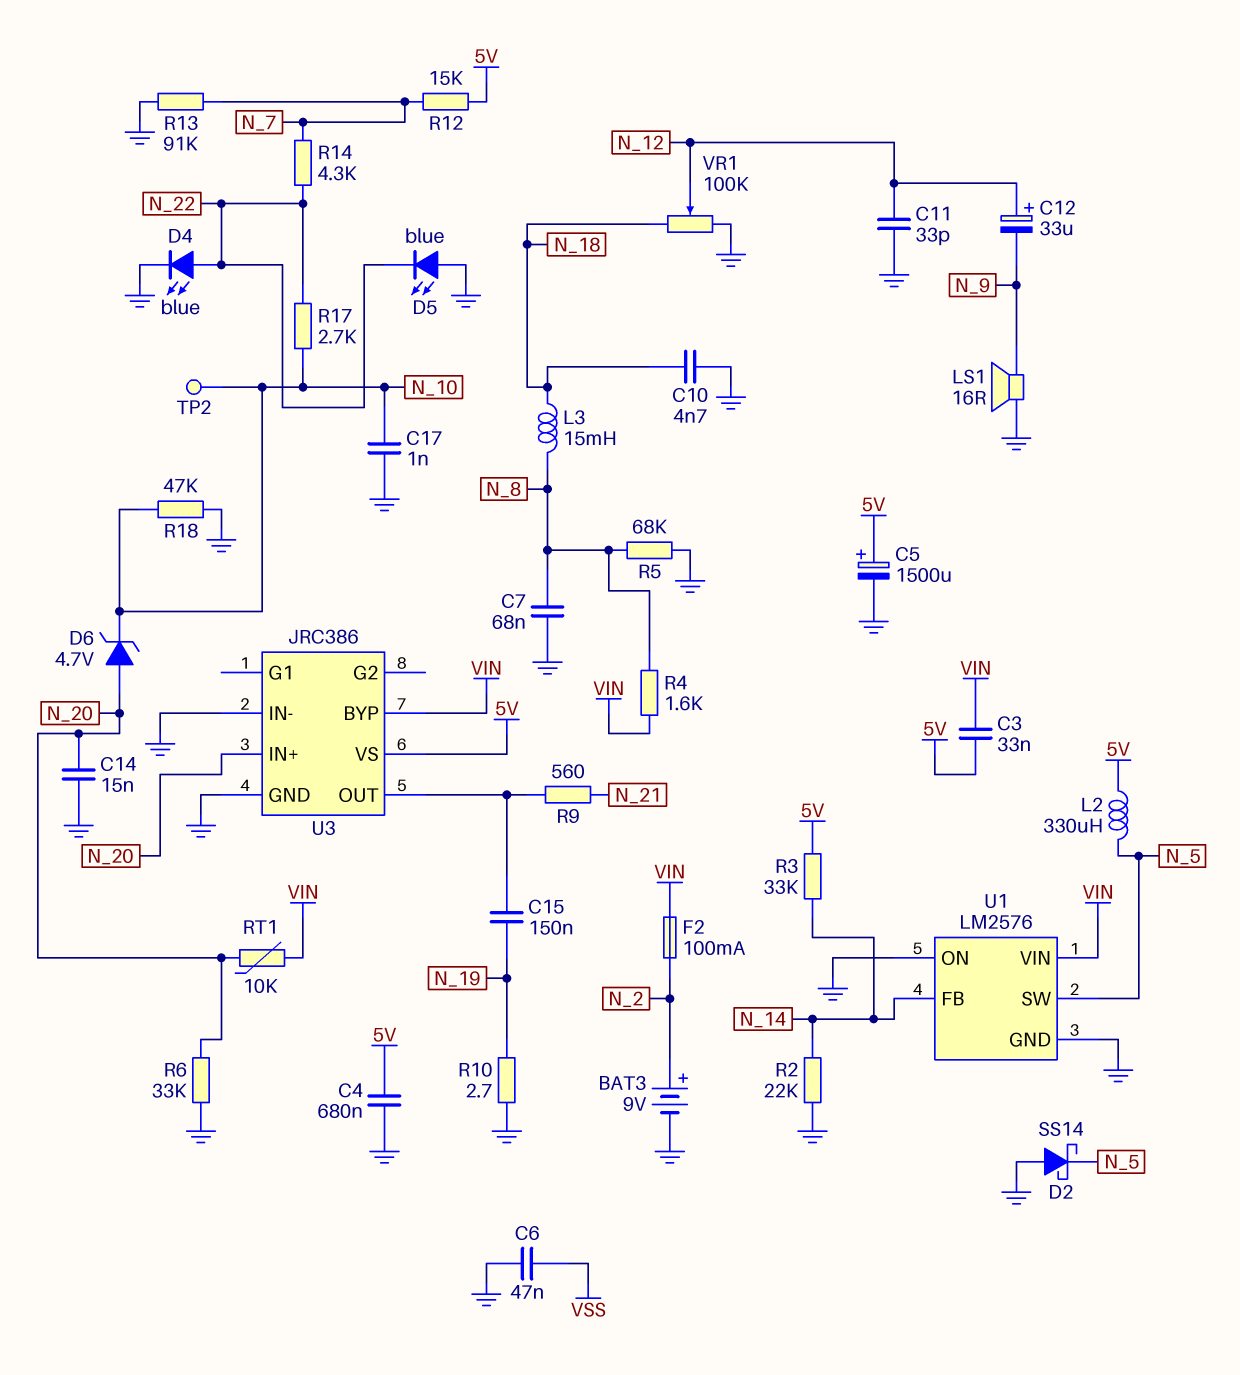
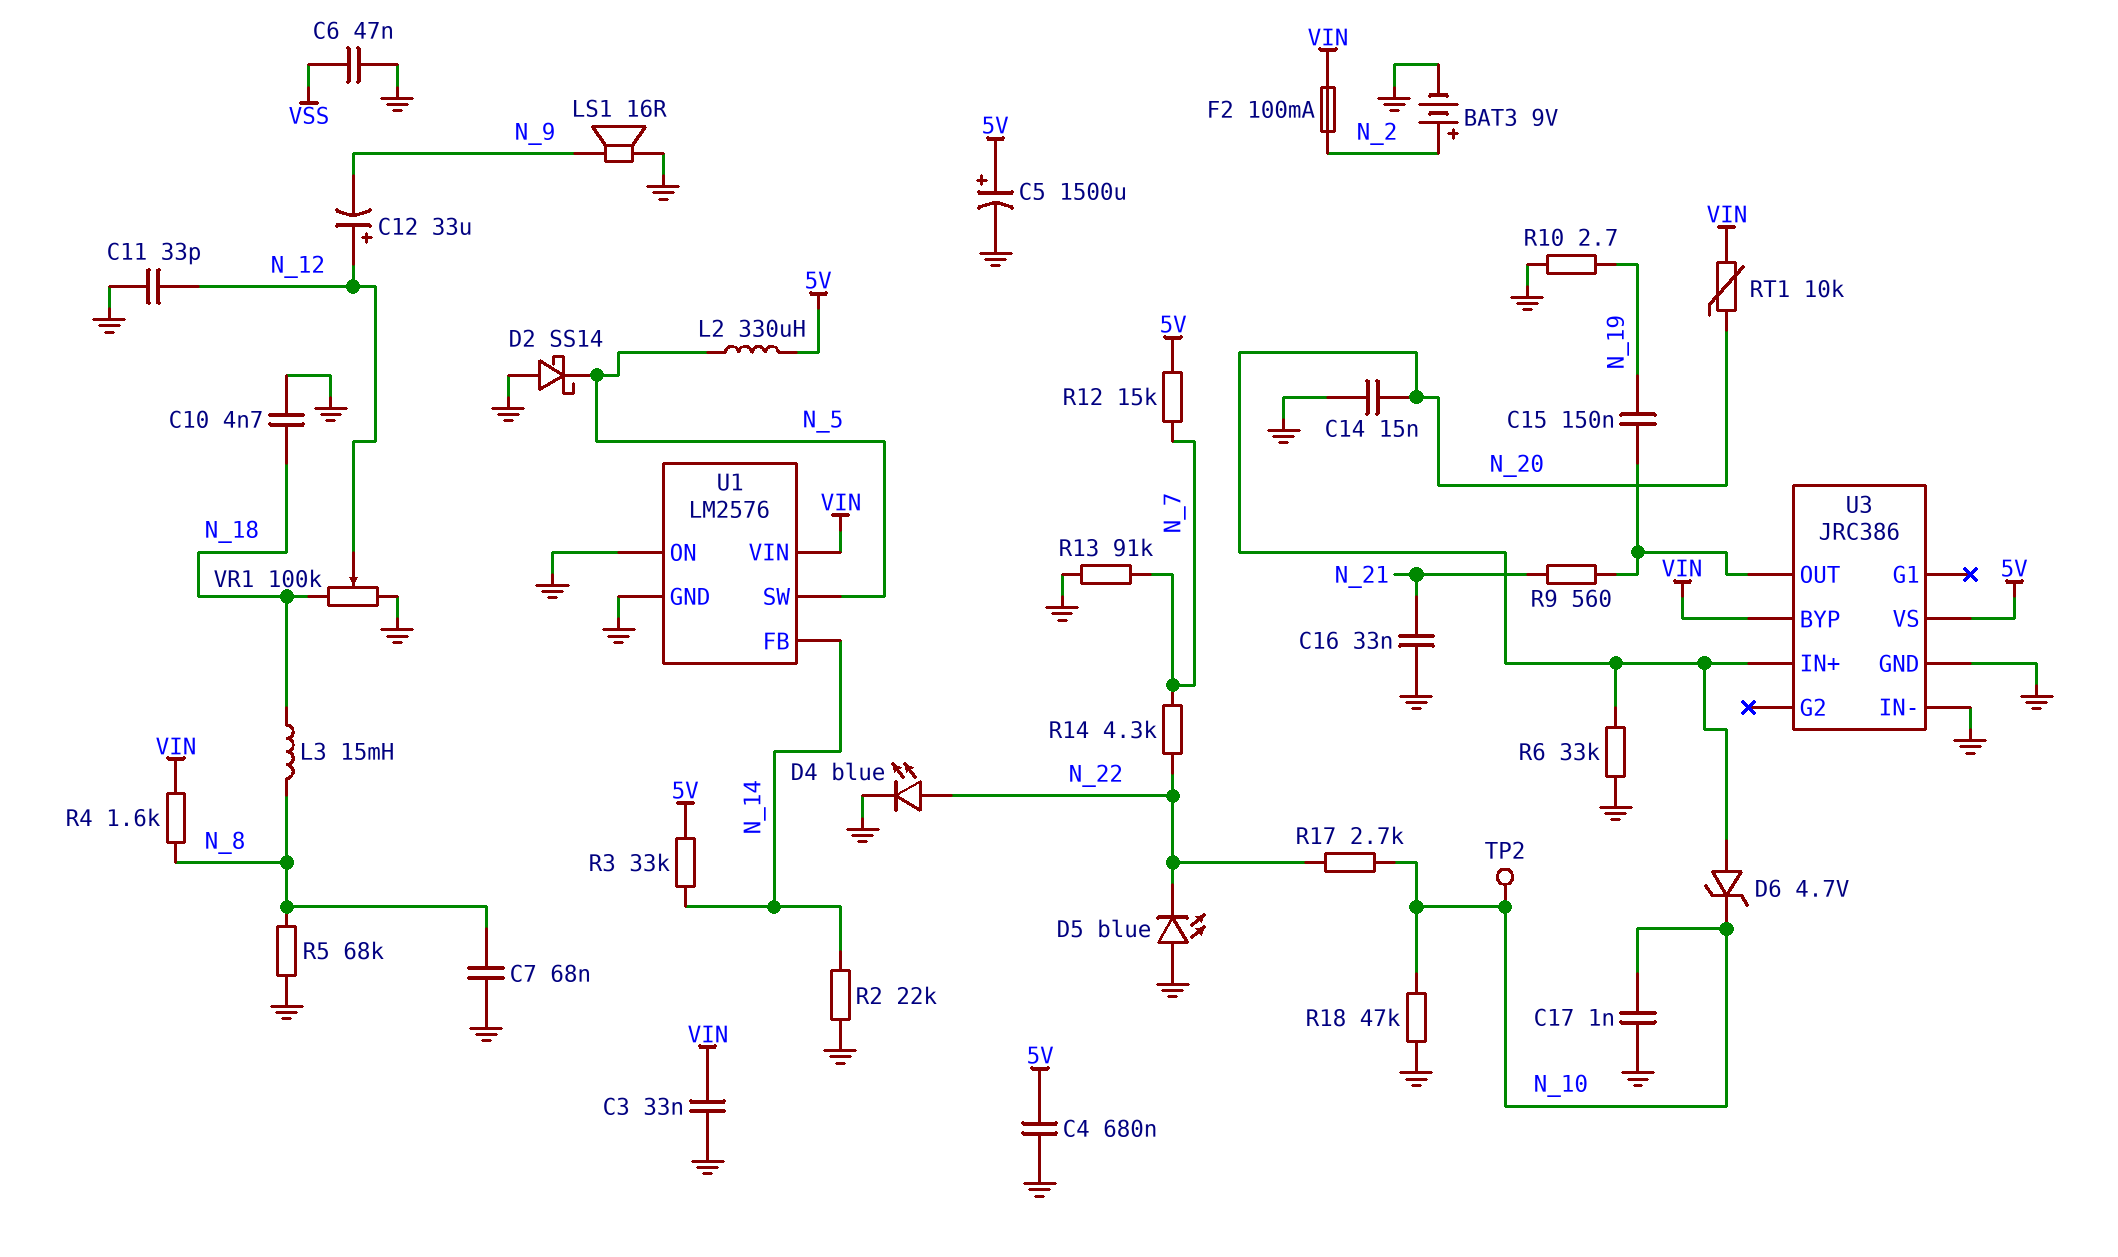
C3: 33nF (5V, VIN) -> 33nF (GND, VIN)
C16: none -> 33nF (GND, N_21)

